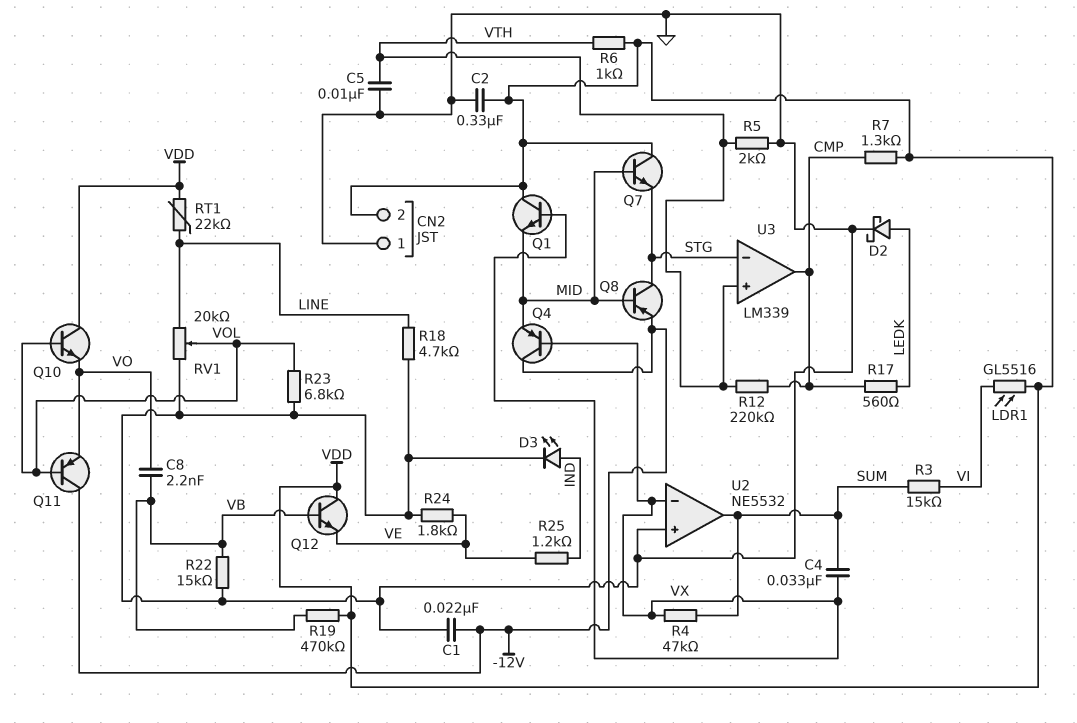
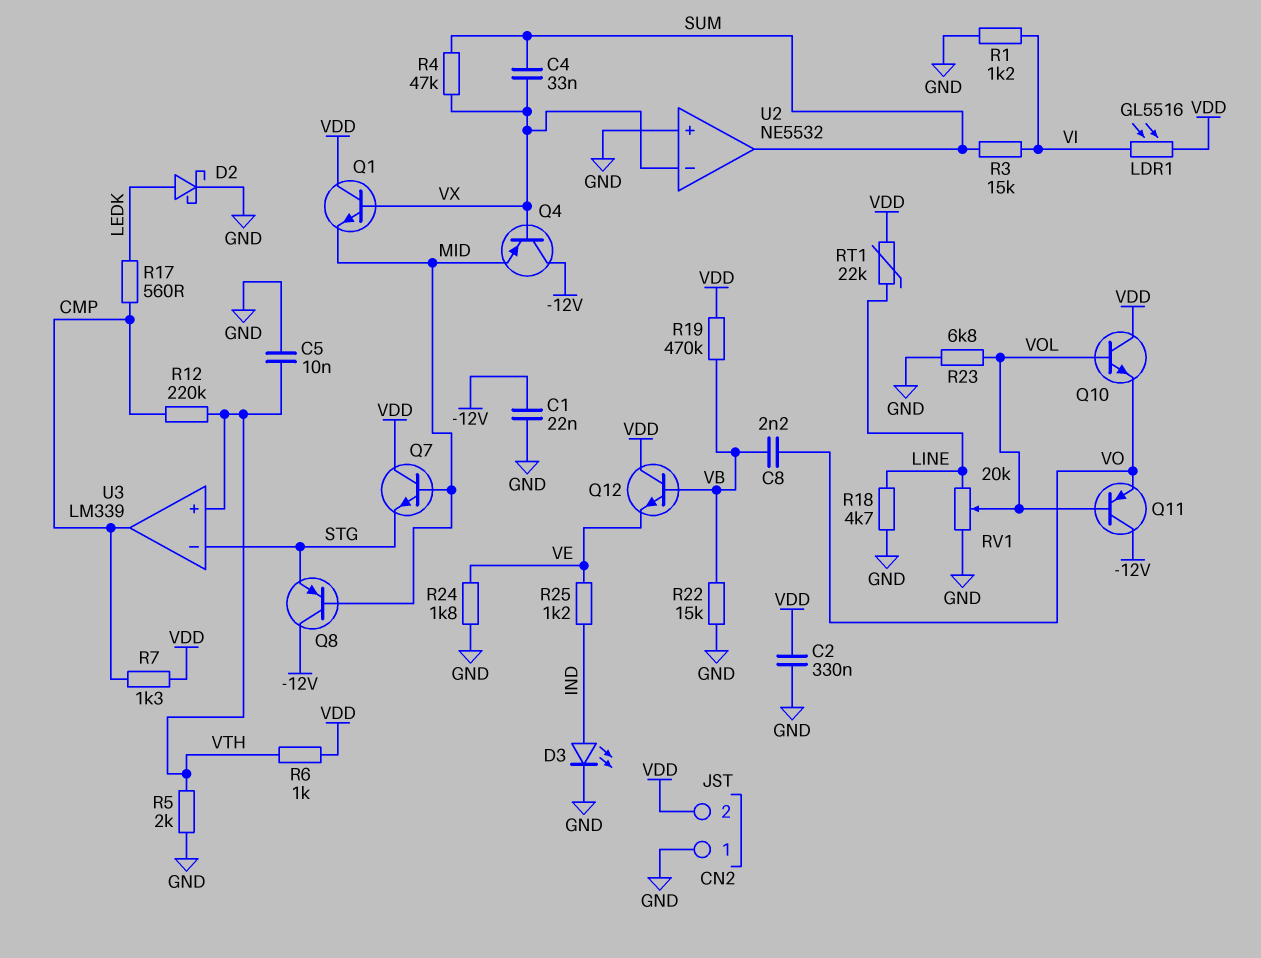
Q8: PNP (B MID, C STG, E -12V) -> PNP (B MID, C -12V, E STG)
R1: none -> 1.2k (GND, VI)

